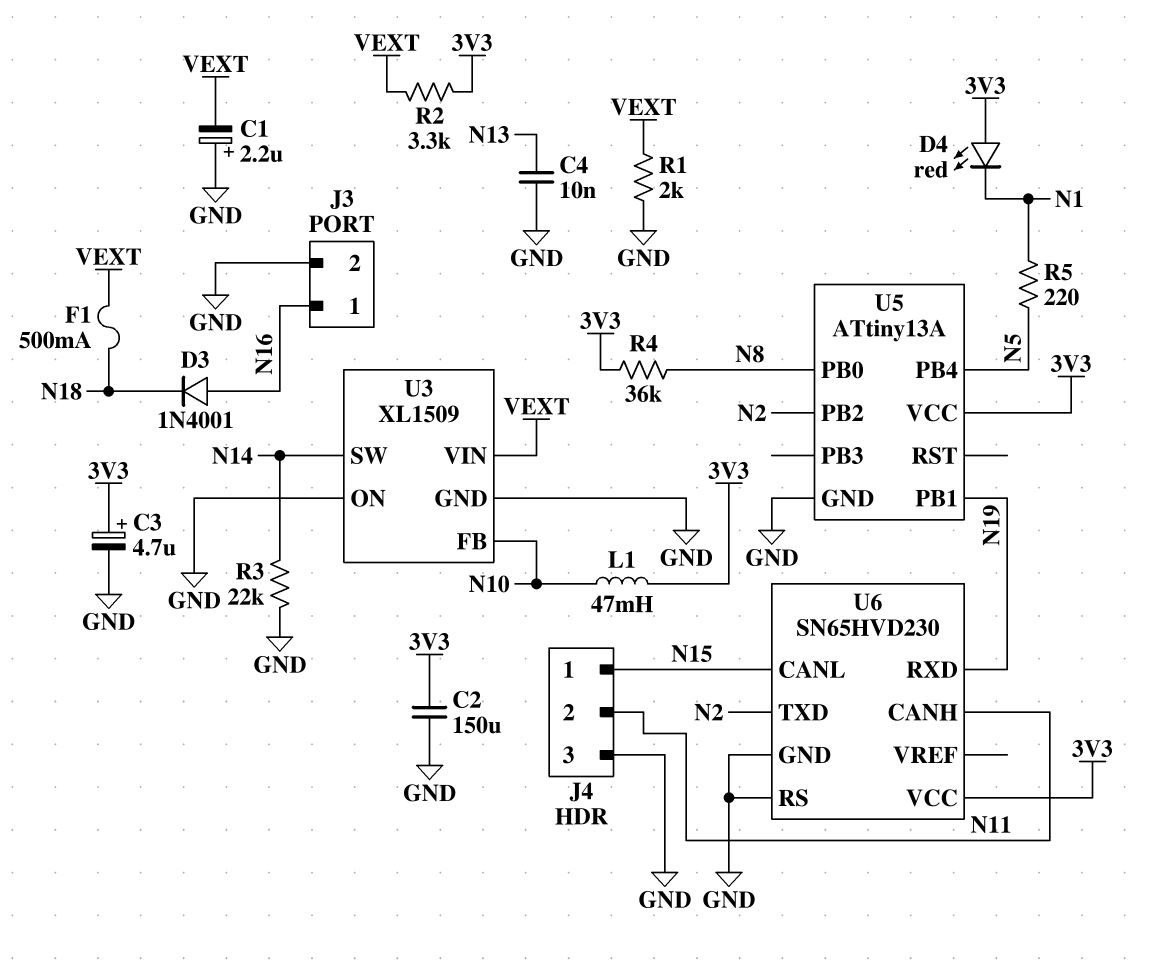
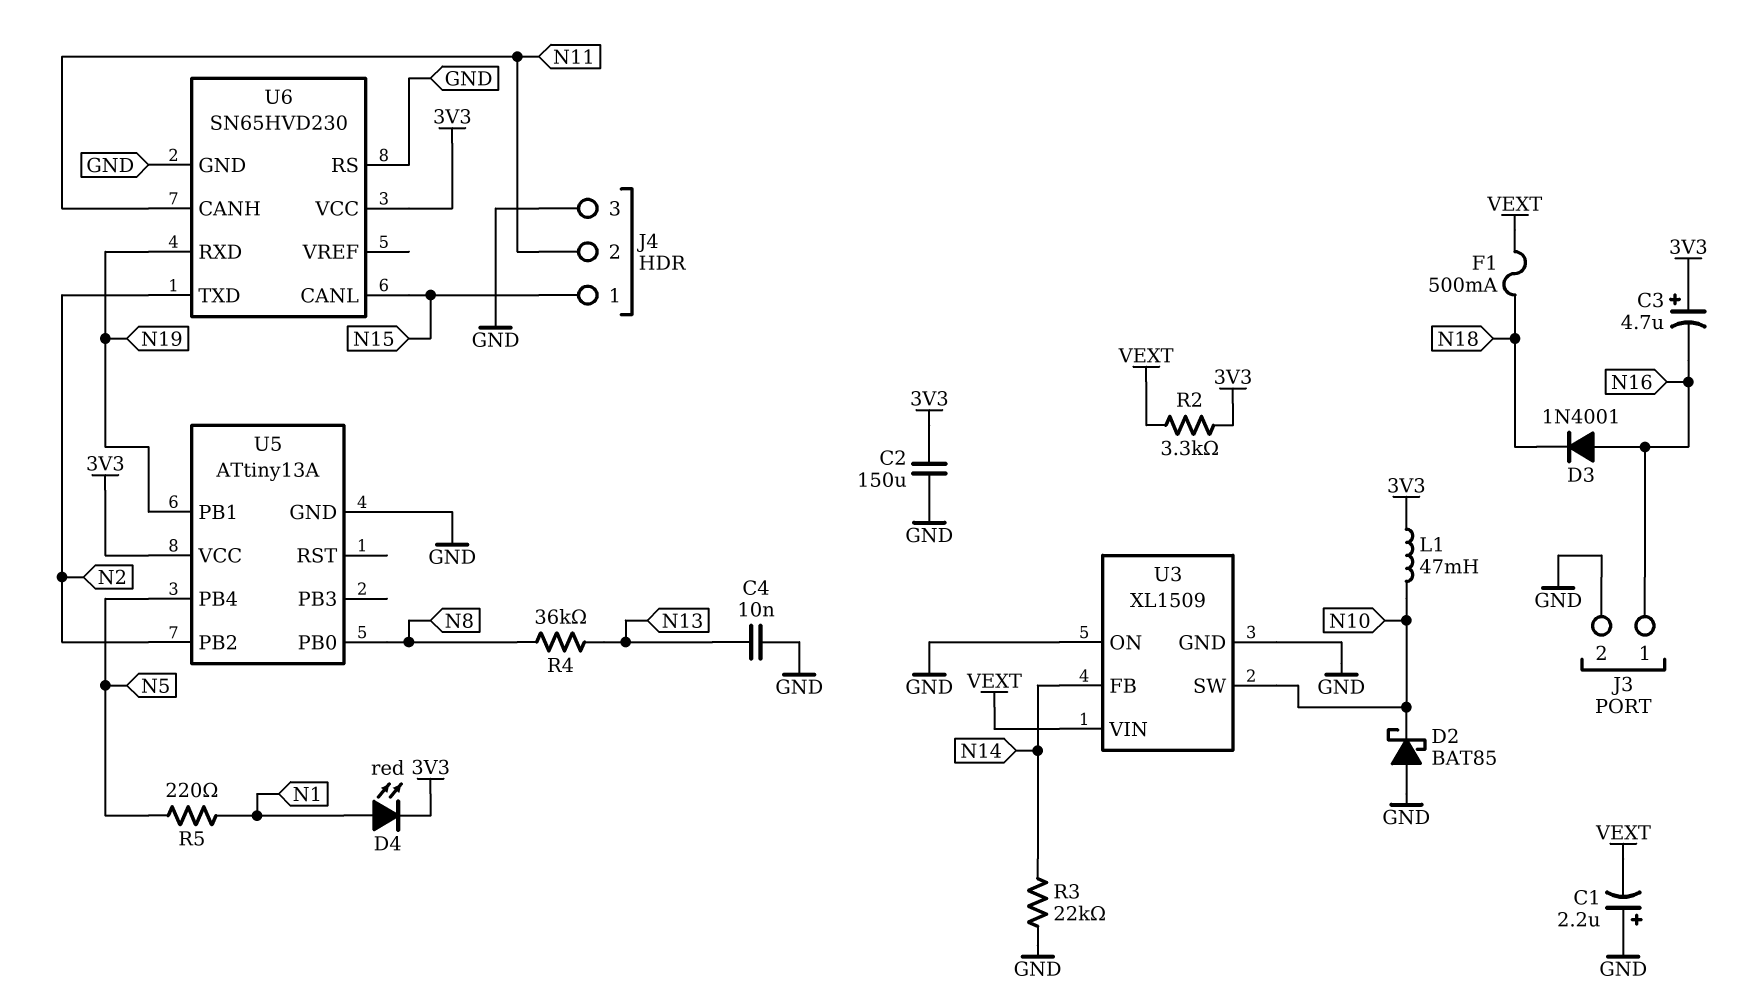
C3: 4.7uF (plus 3V3, minus GND) -> 4.7uF (plus 3V3, minus N16)
D2: none -> schottky BAT85 (A GND, K N10)
D4: LED red (A 3V3, K N1) -> LED red (A N1, K 3V3)
R1: 2k (GND, VEXT) -> none
R4: 36k (3V3, N8) -> 36k (N8, N13)
U3 pin FB: N10 -> N14
U3 pin SW: N14 -> N10

